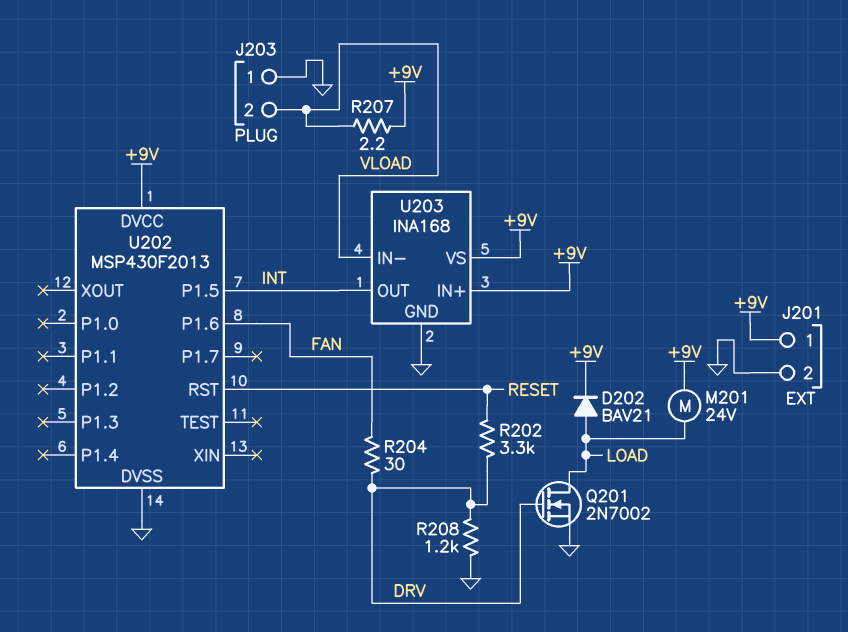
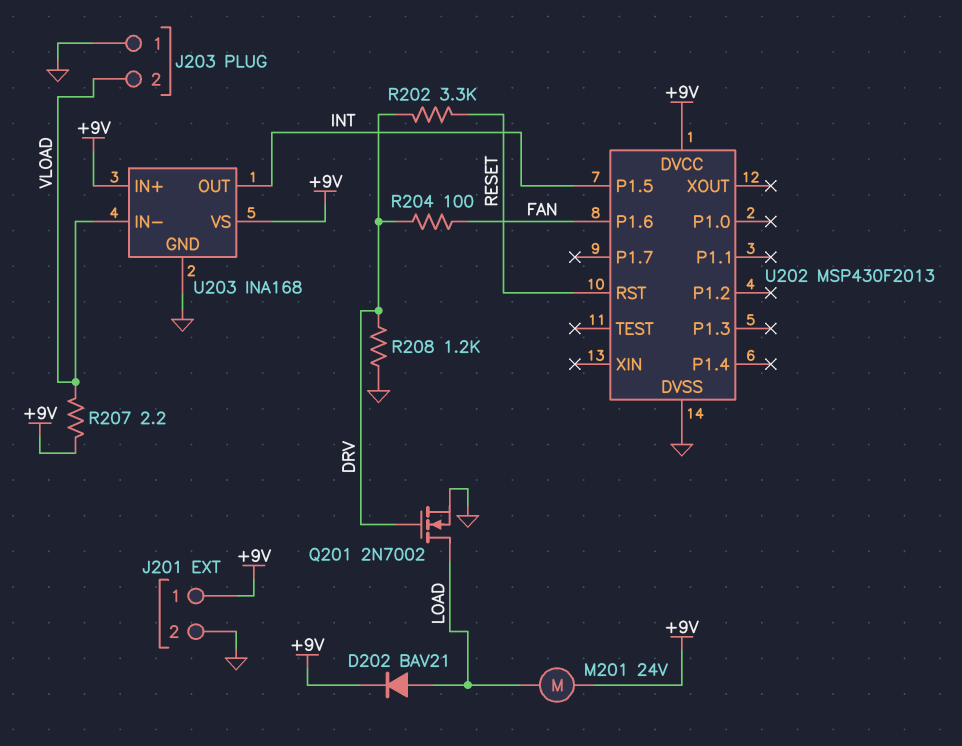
R204: 30 (DRV, FAN) -> 100 (DRV, FAN)

